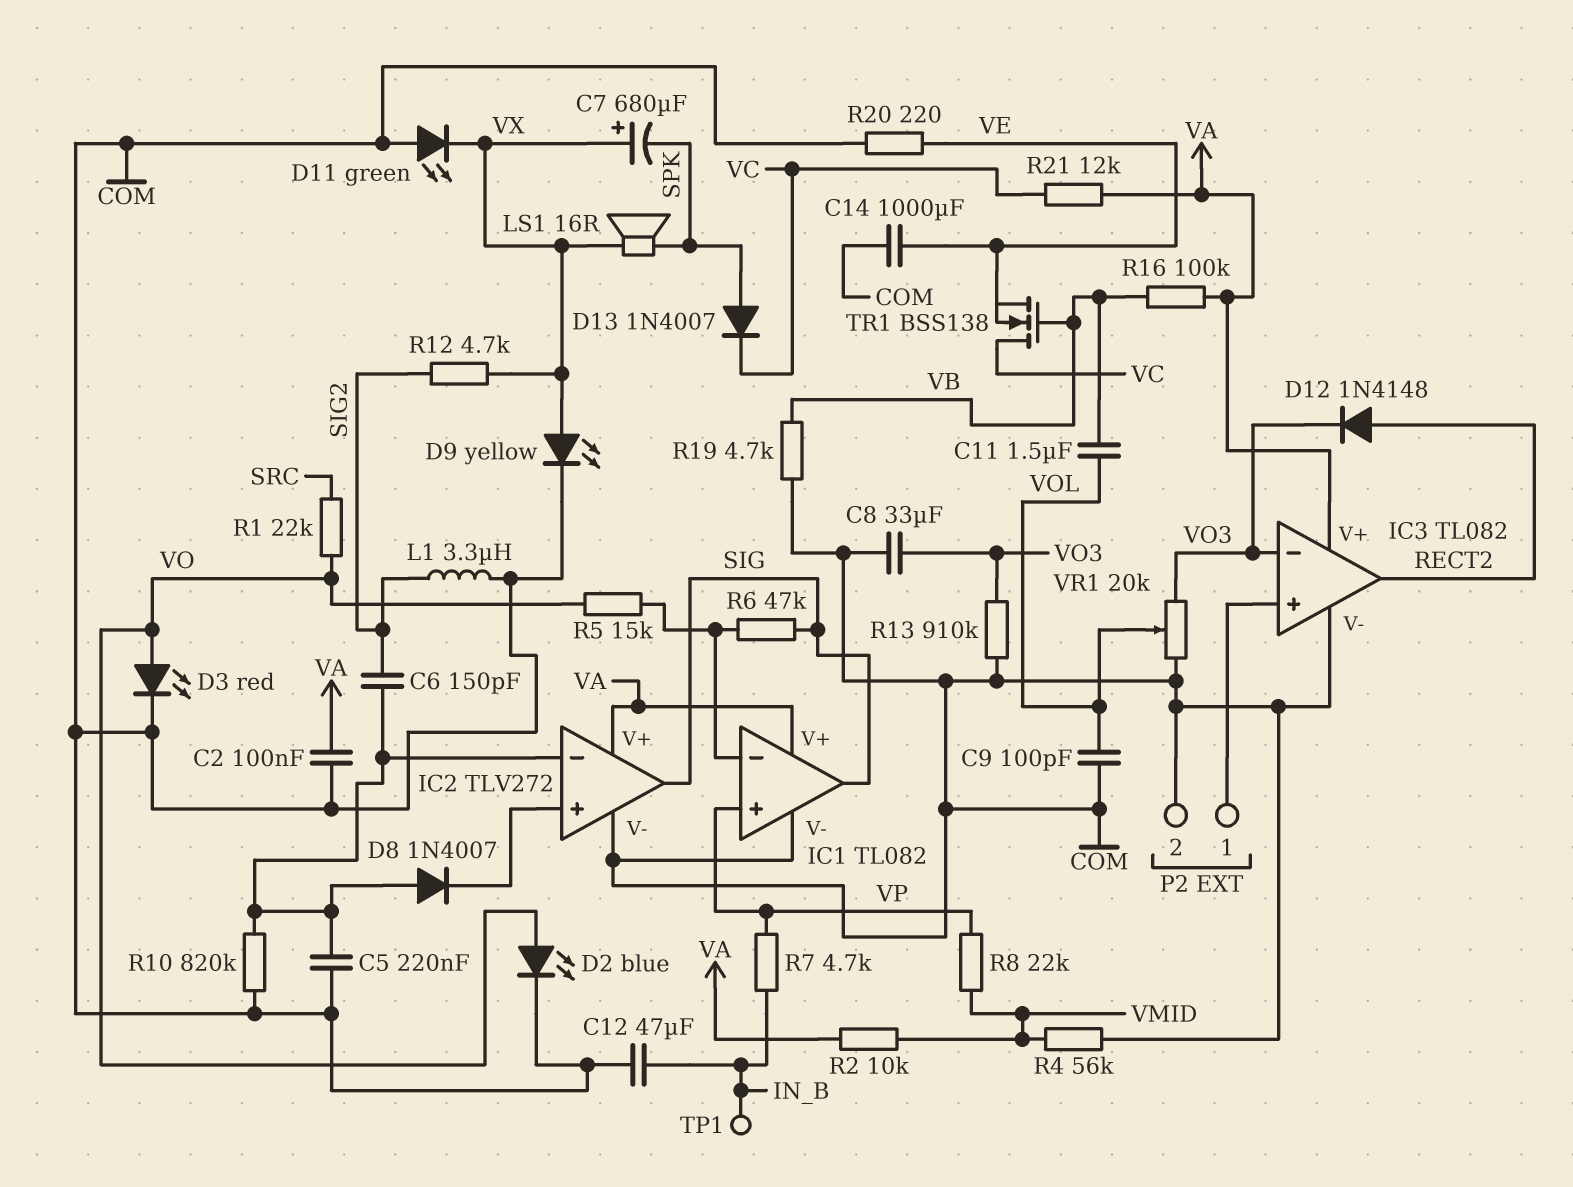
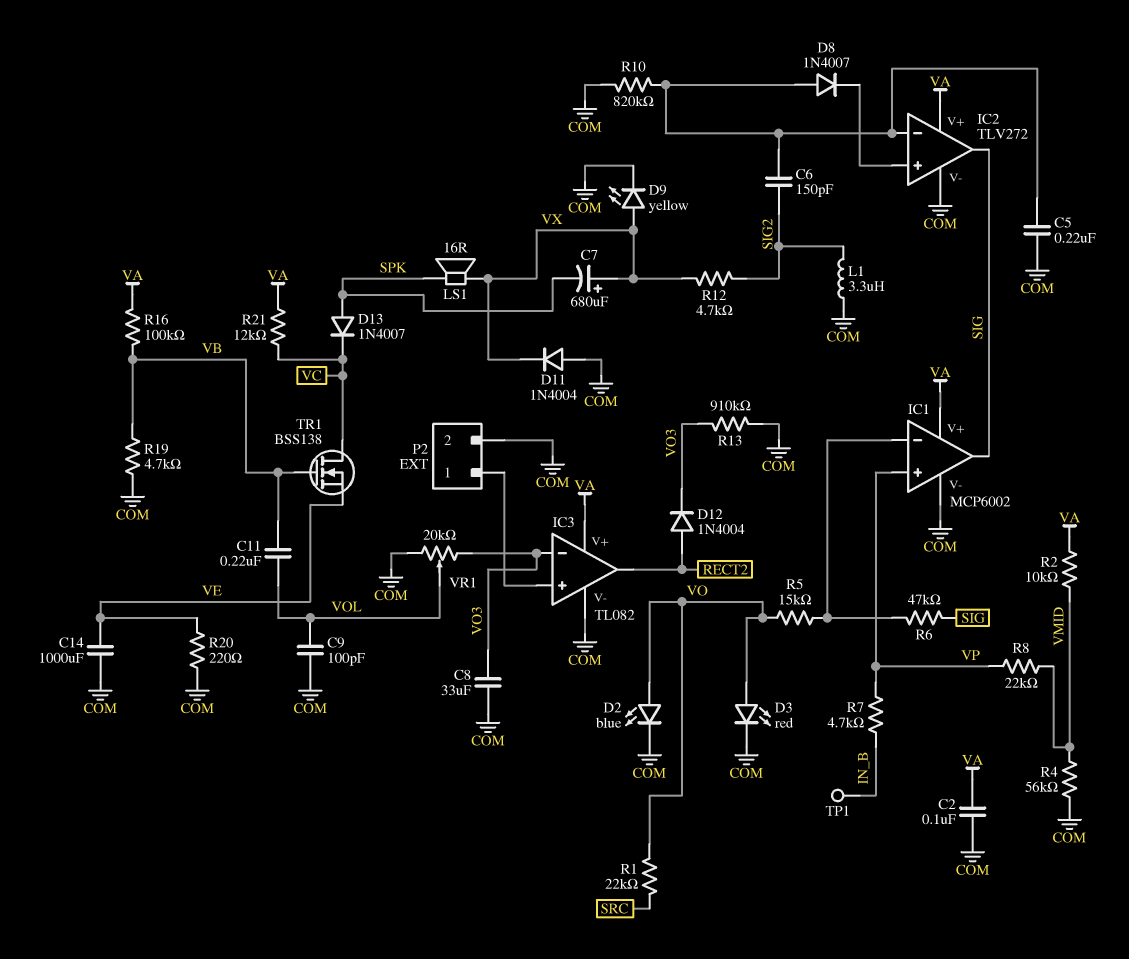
C11: 1.5uF (VB, VOL) -> 220nF (VB, VOL)
C12: 47uF (COM, IN_B) -> none
D11: LED green (A COM, K VX) -> diode 1N4004 (A COM, K VX)
D12: diode 1N4148 (A RECT2, K VO3) -> diode 1N4004 (A RECT2, K VO3)
IC1: TL082 -> MCP6002

